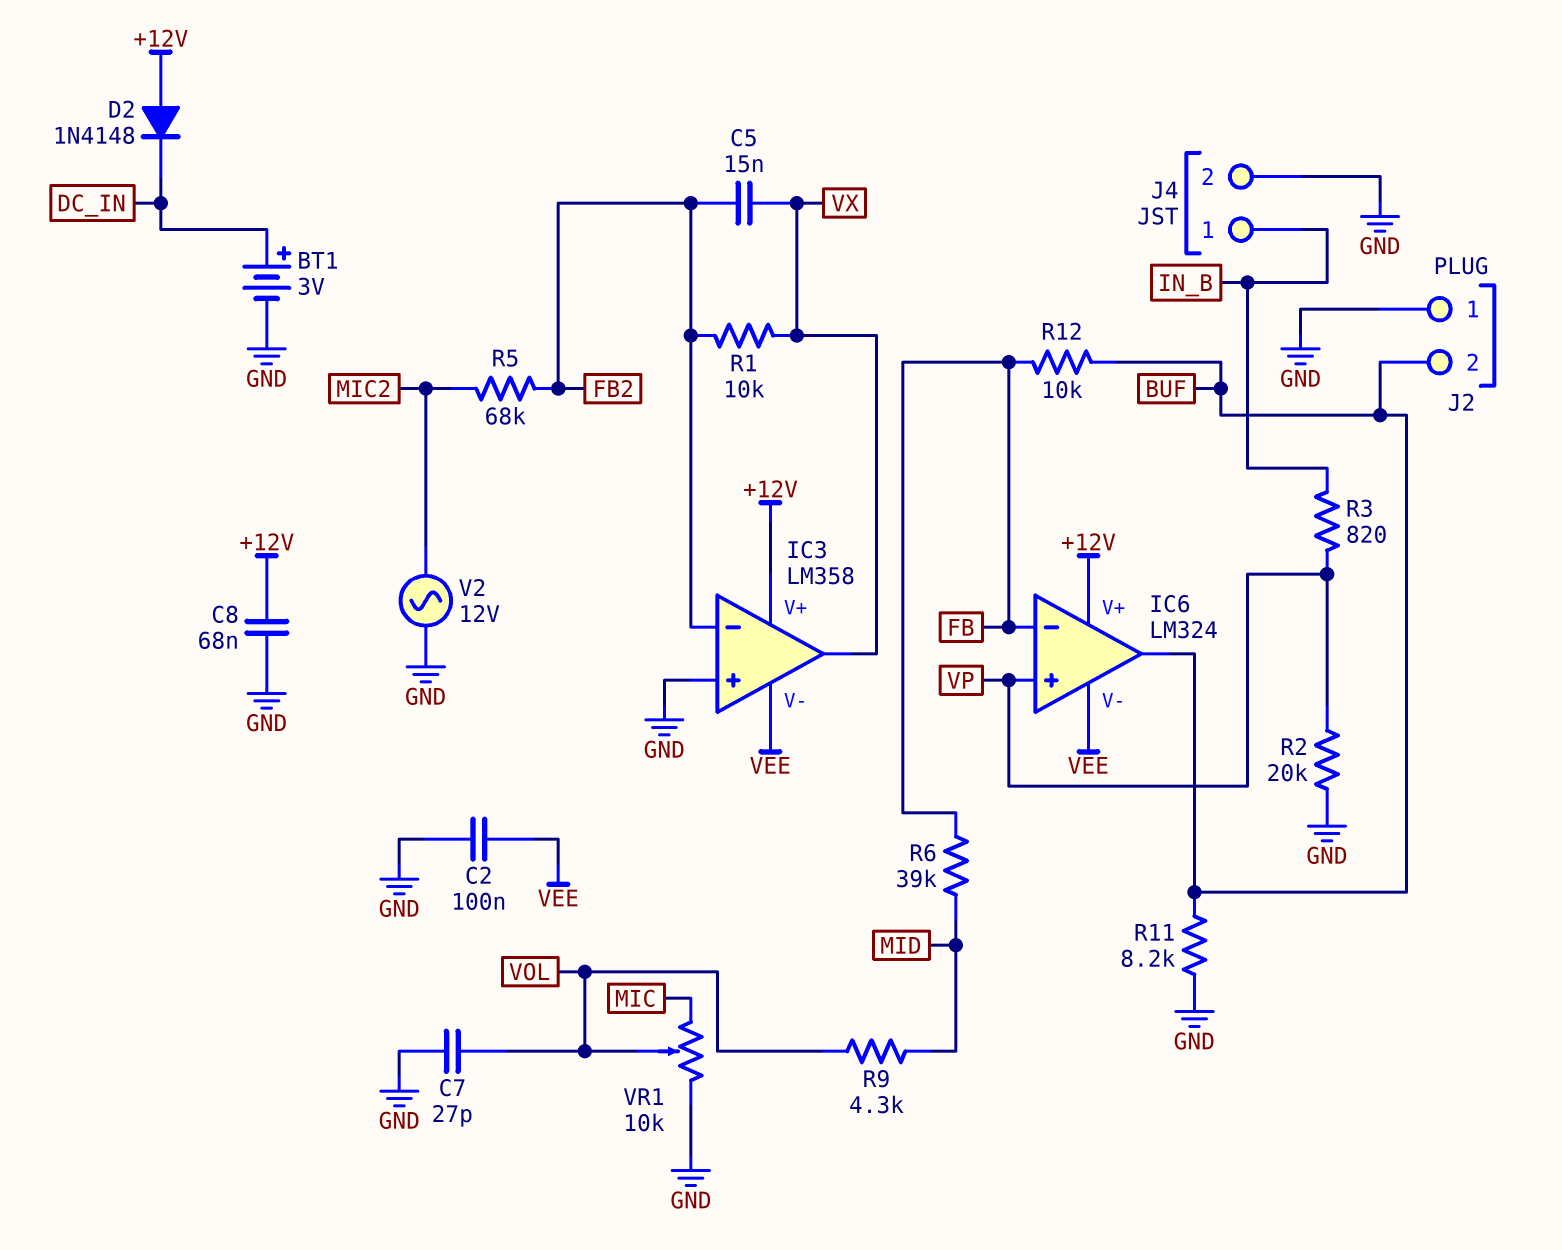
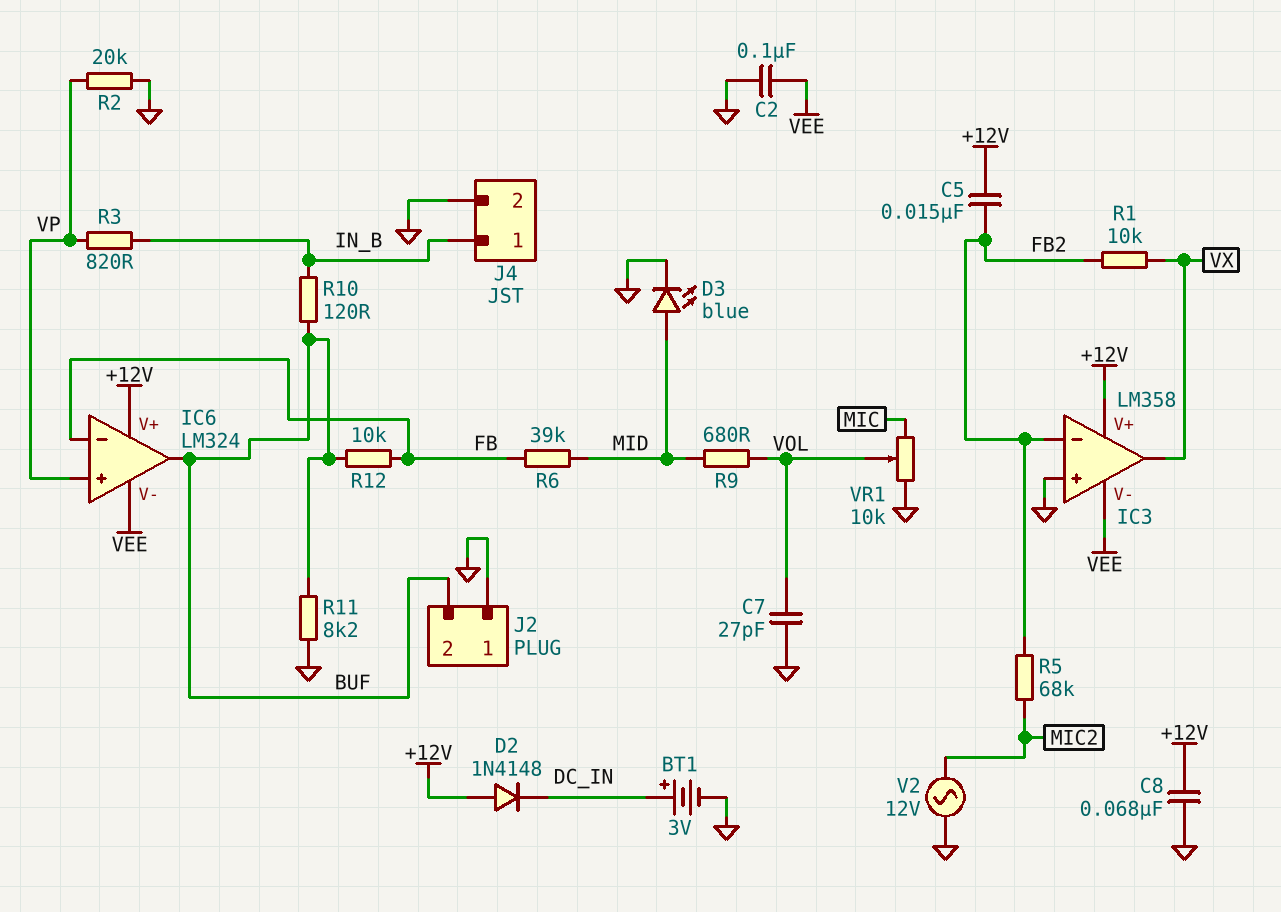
C5: 15nF (FB2, VX) -> 15nF (+12V, FB2)
D3: none -> LED blue (A MID, K GND)
R9: 4.3k (MID, VOL) -> 680 (MID, VOL)
R10: none -> 120 (BUF, IN_B)

